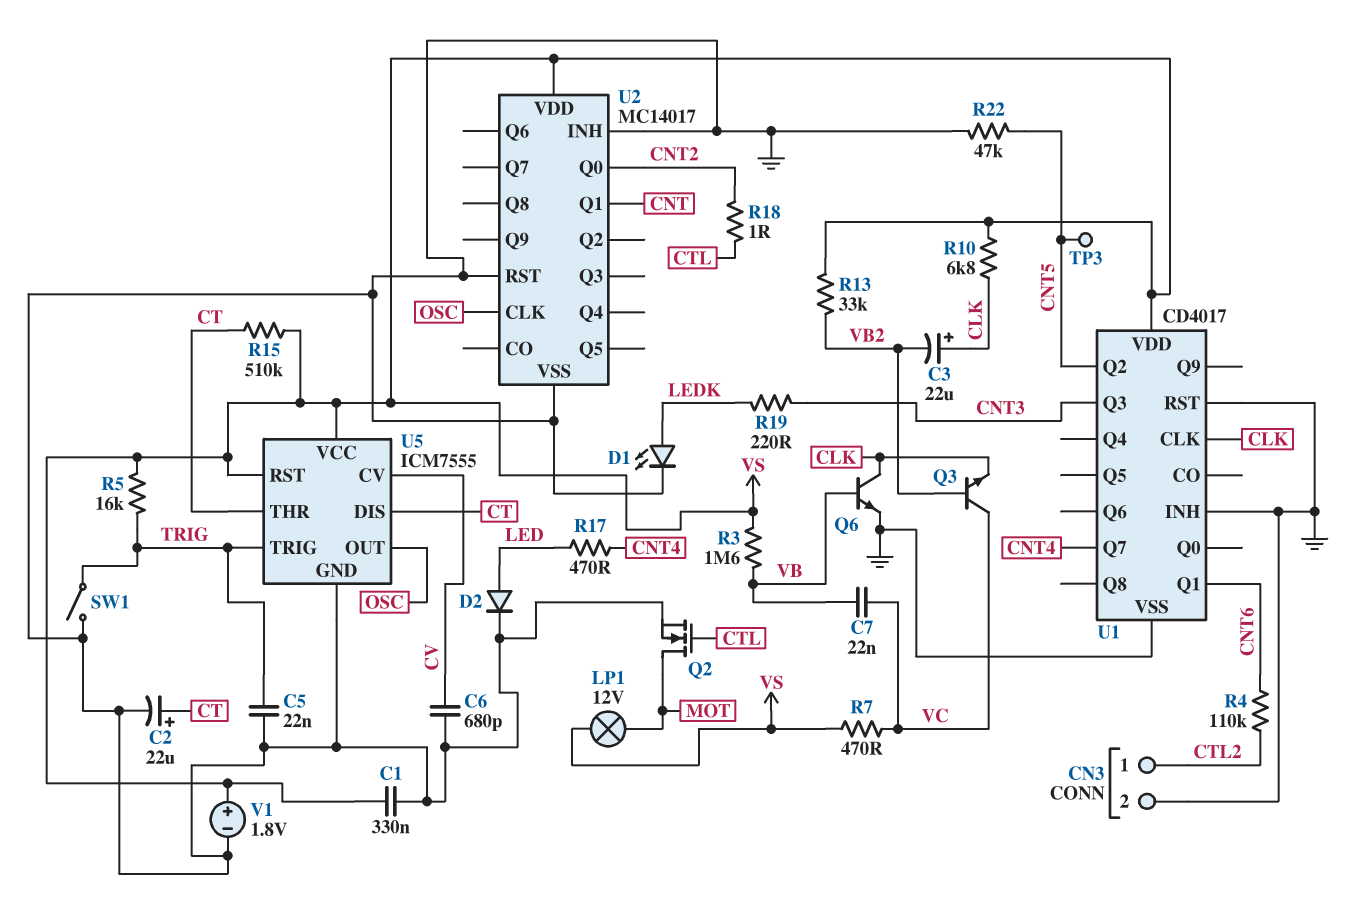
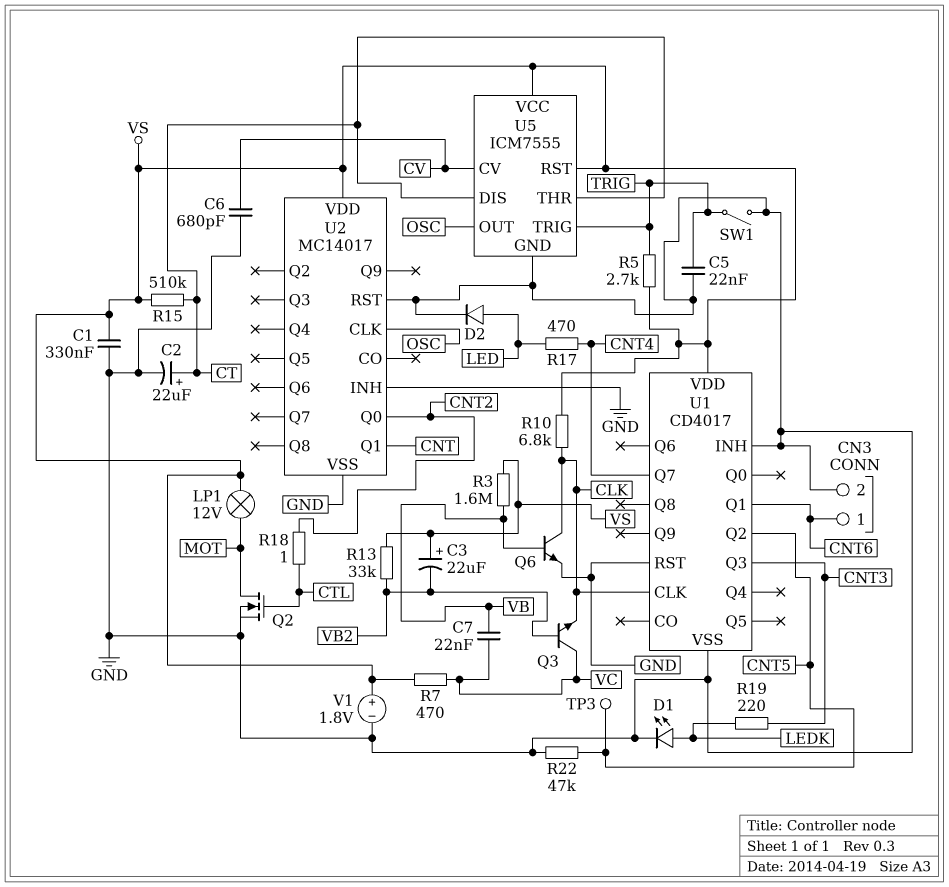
C3: 22uF (plus CLK, minus VB2) -> 22uF (plus VS, minus VB2)
CN3 pin 1: CTL2 -> CNT6
R4: 110k (CNT6, CTL2) -> none
R5: 16k (TRIG, VS) -> 2.7k (TRIG, VS)

